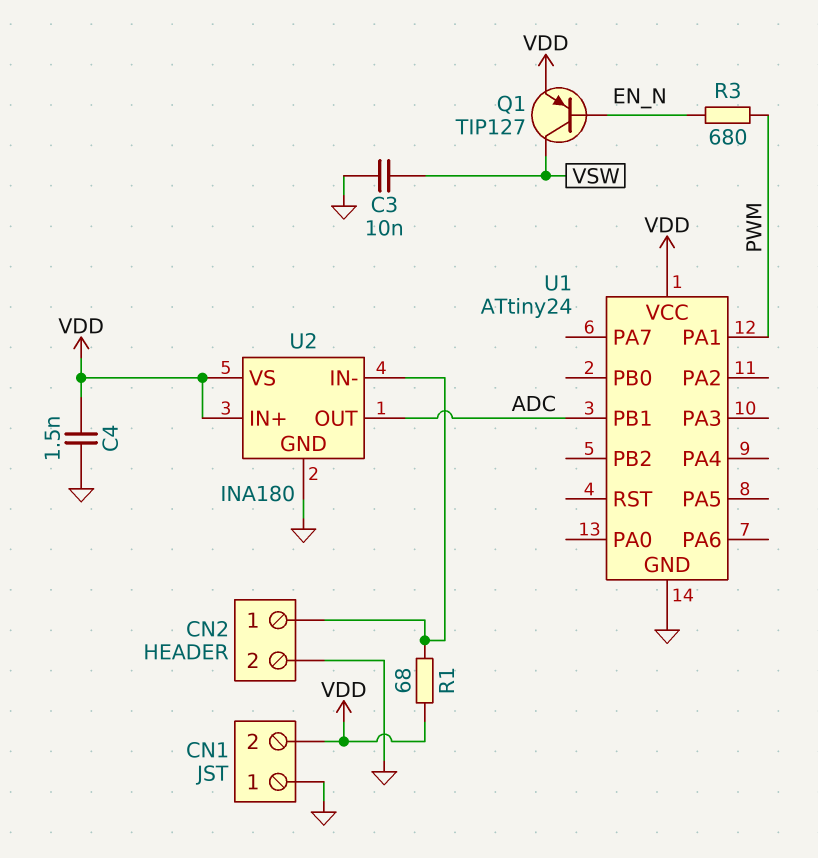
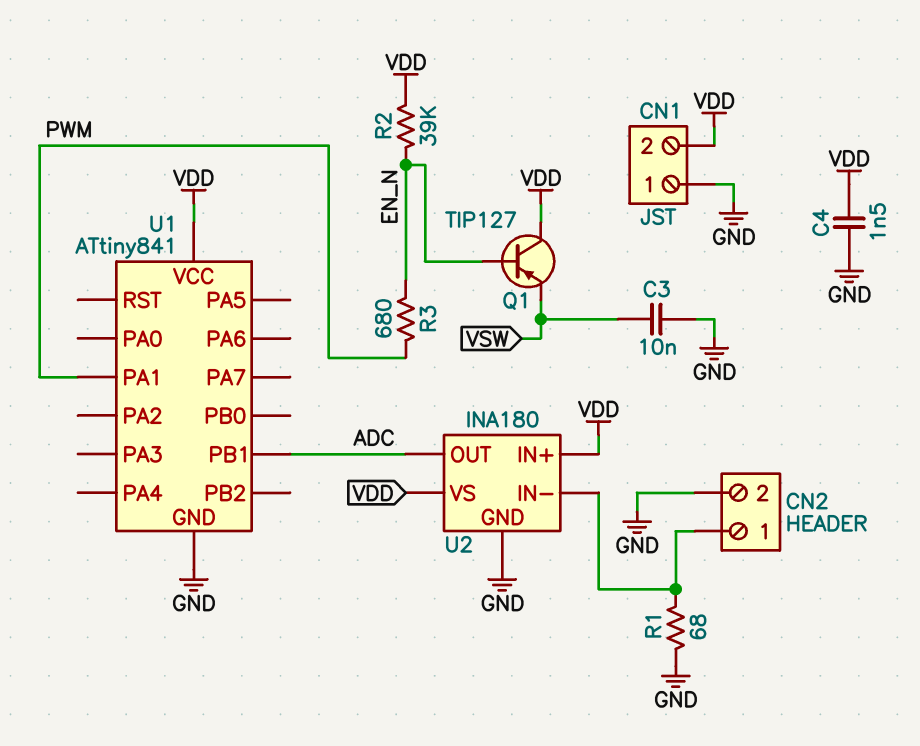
Q1: PNP TIP127 (B EN_N, C VSW, E VDD) -> PNP TIP127 (B EN_N, C VDD, E VSW)
R1: 68 (CN2/1, VDD) -> 68 (CN2/1, GND)
R2: none -> 39k (EN_N, VDD)
U1: ATtiny24 -> ATtiny841

